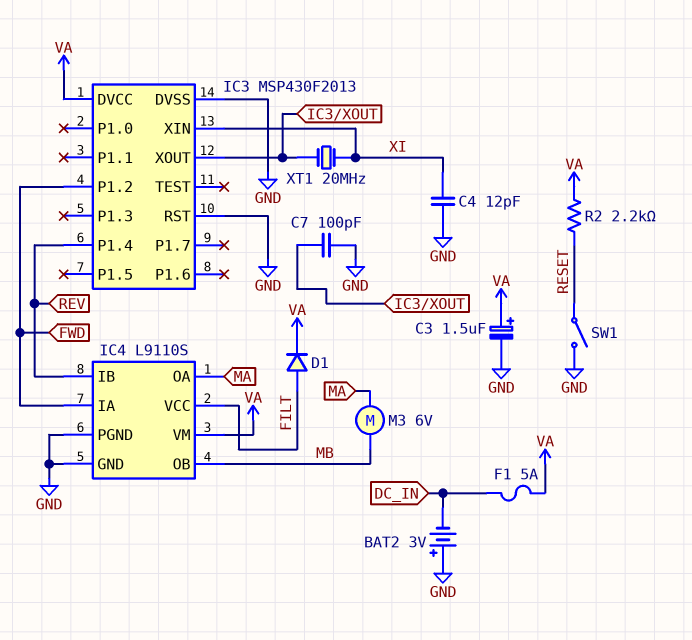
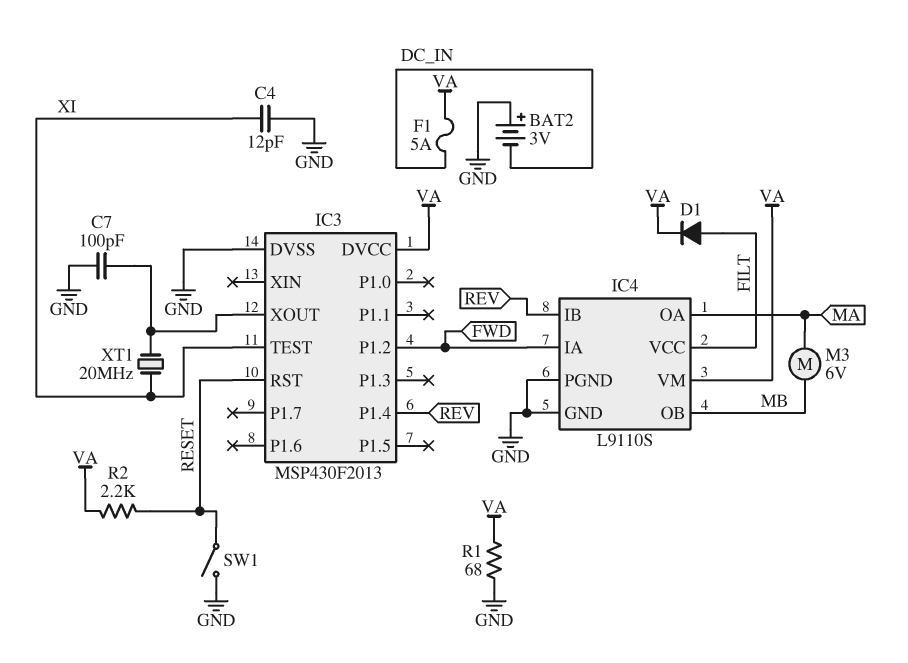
C3: 1.5uF (plus VA, minus GND) -> none
IC3 pin RST: GND -> RESET
IC3 pin TEST: none -> XI
IC3 pin XIN: XI -> none
R1: none -> 68 (GND, VA)

